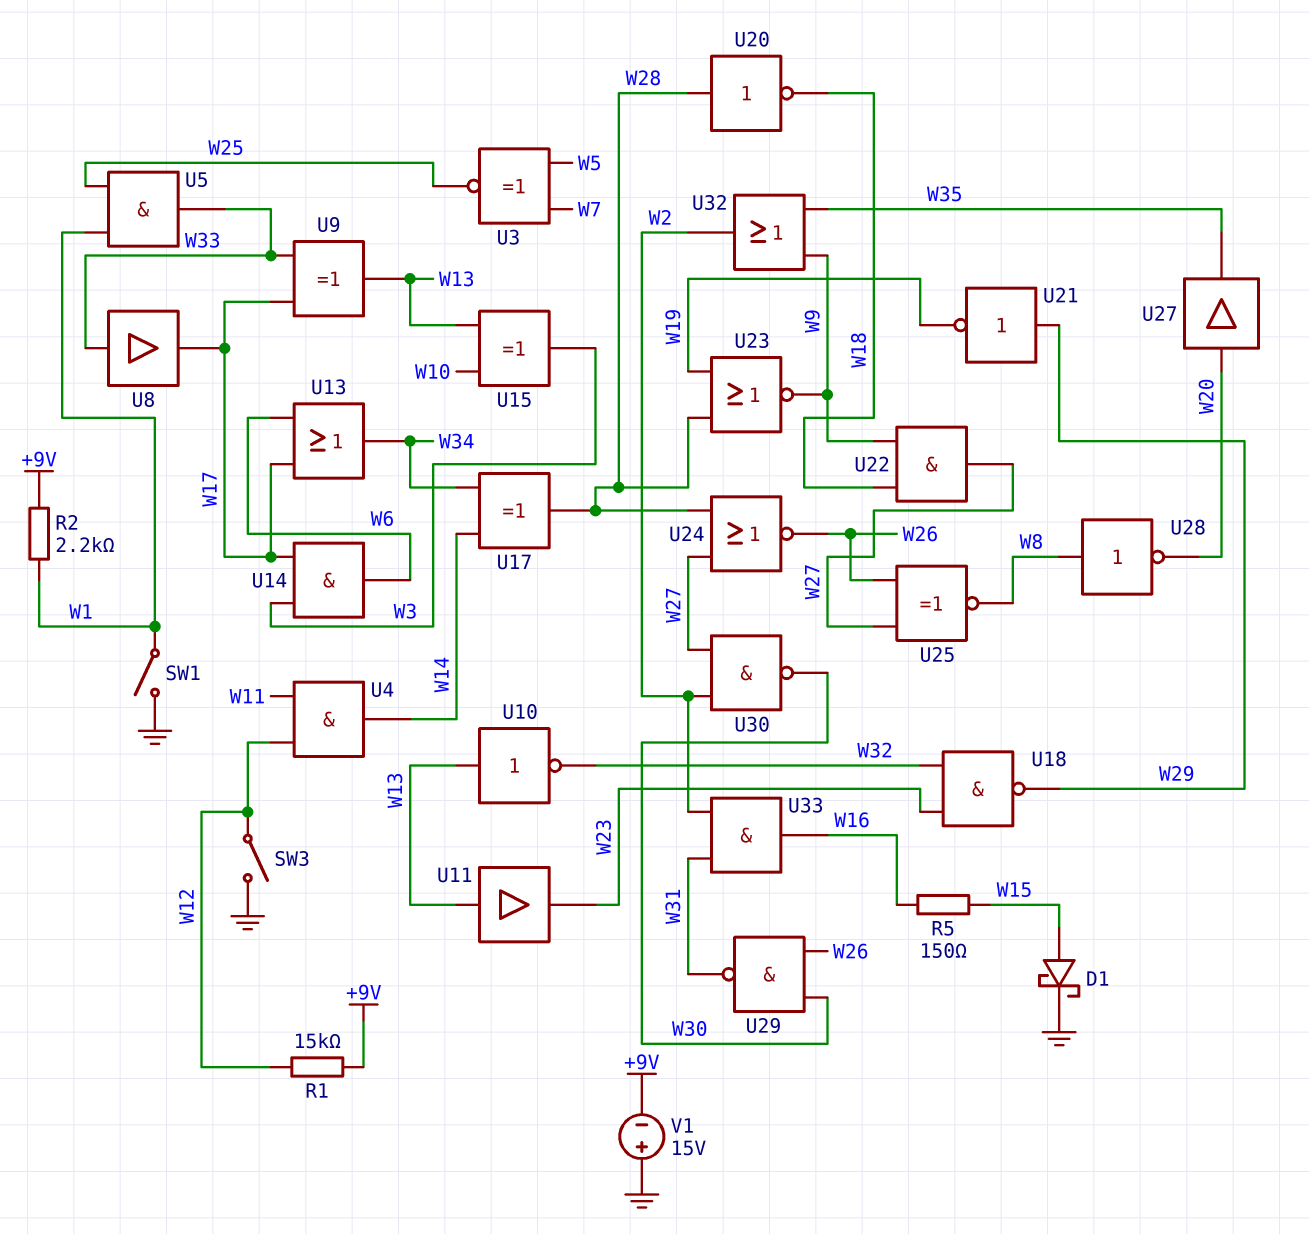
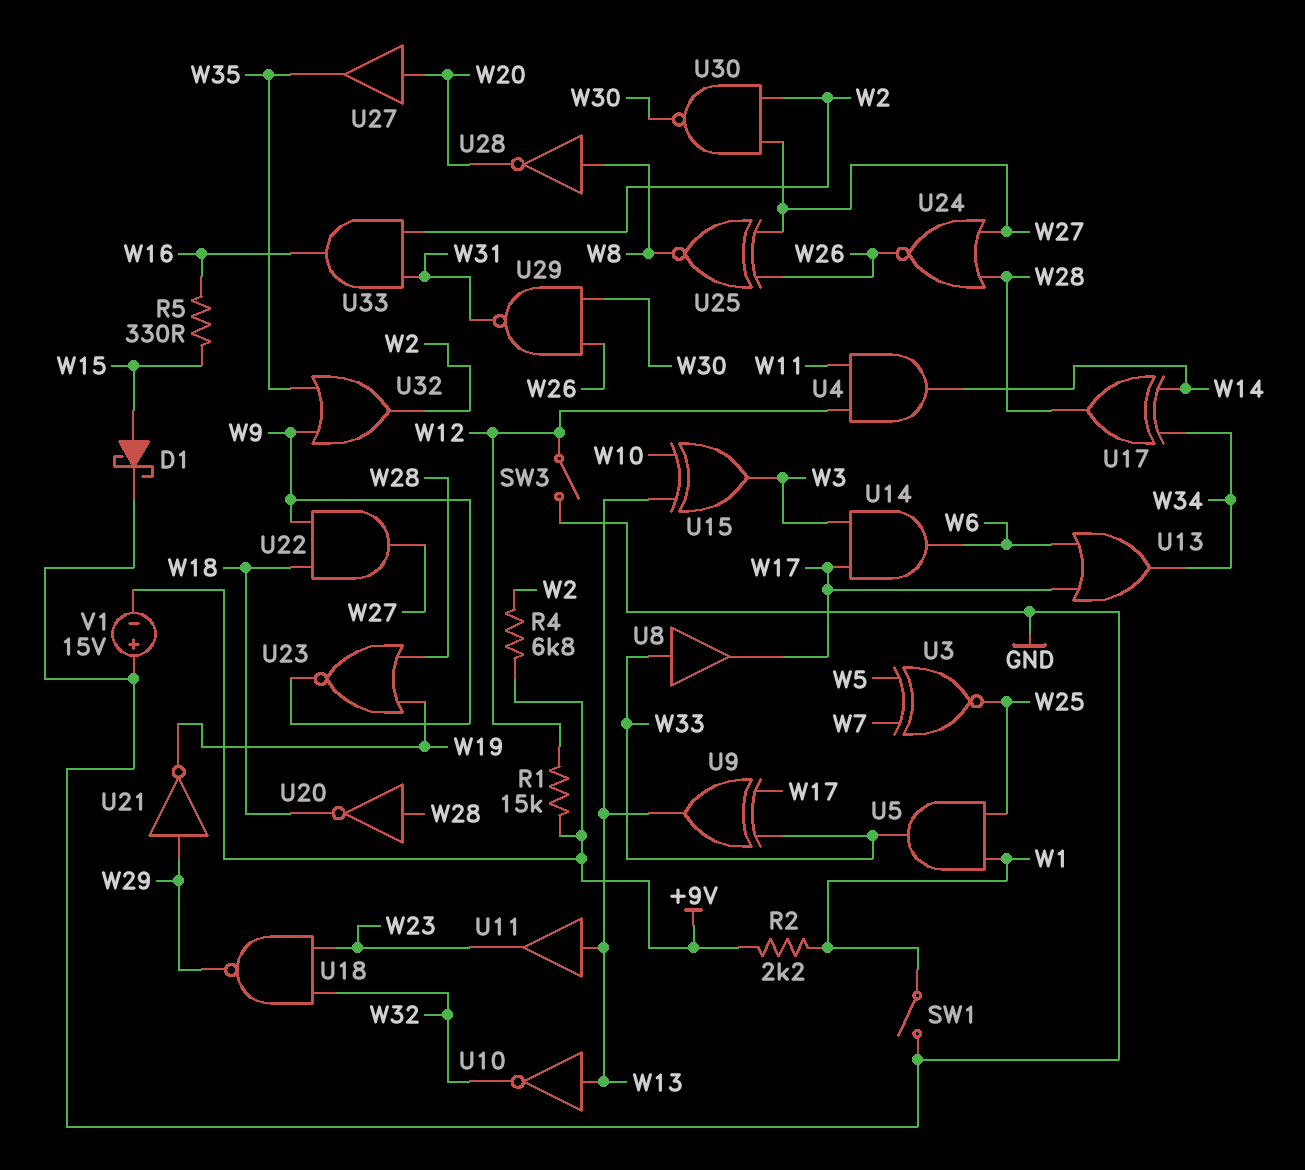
R4: none -> 6.8k (+9V, W2)
R5: 150 (W15, W16) -> 330 (W15, W16)

